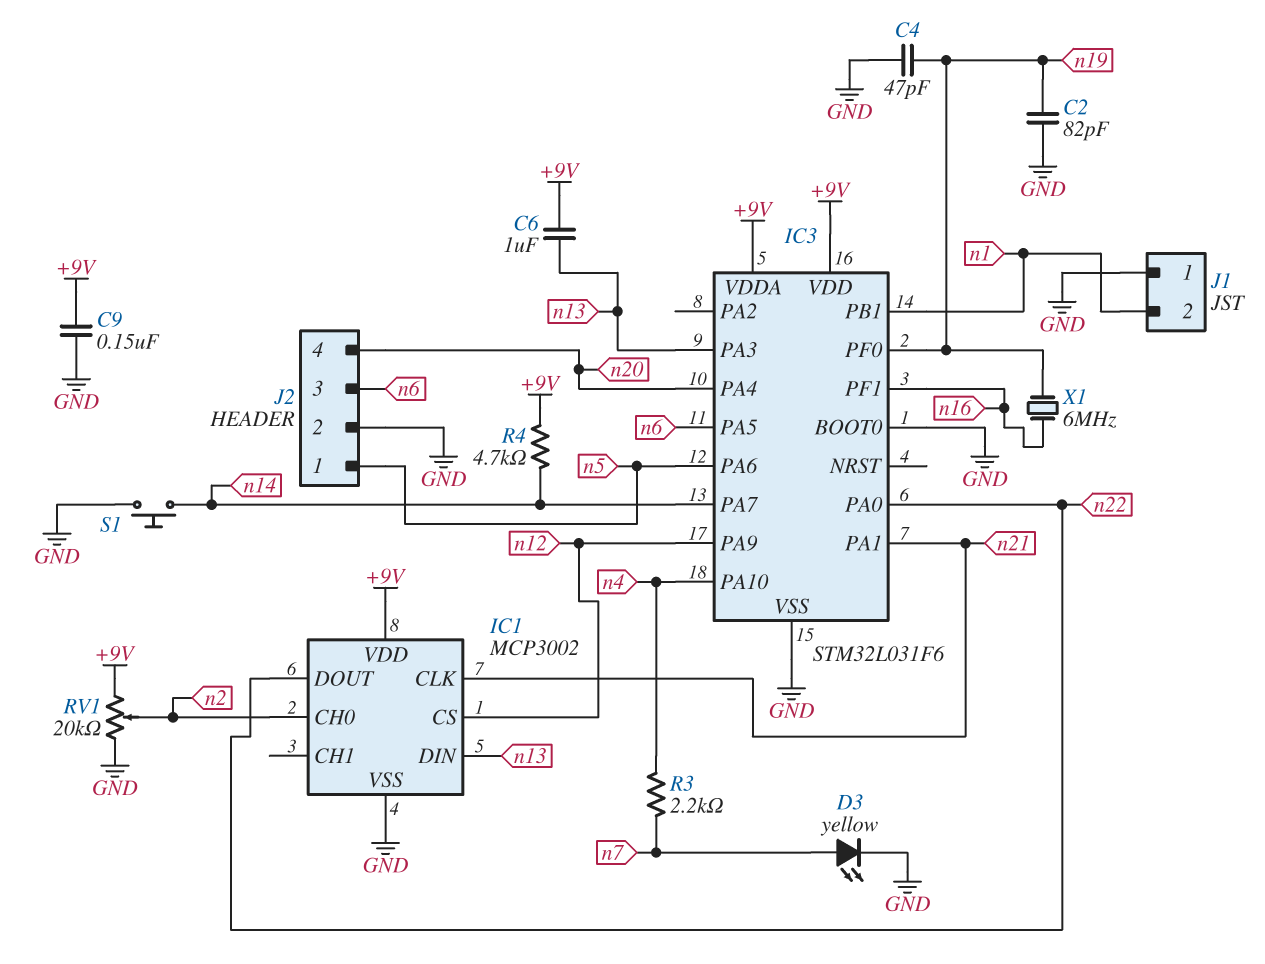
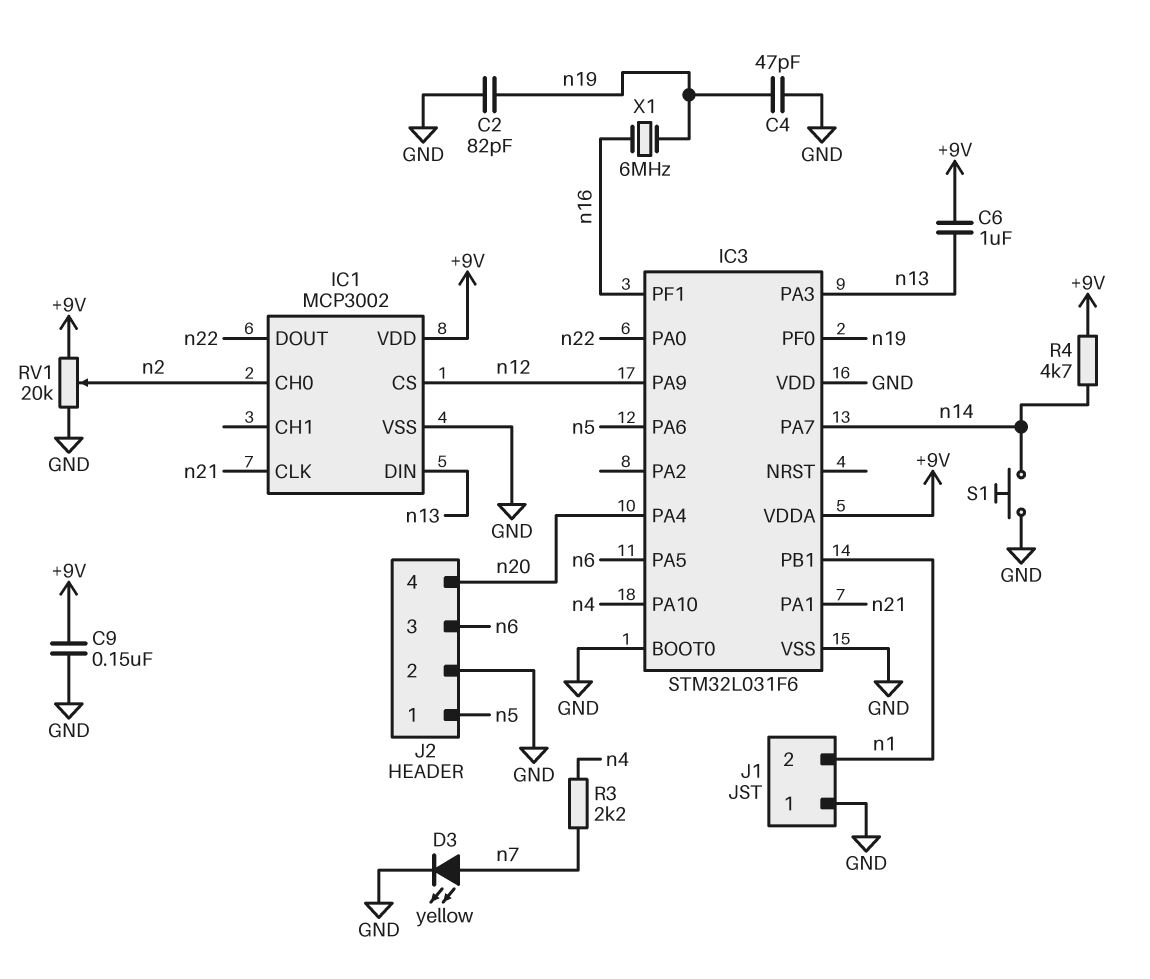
IC3 pin VDD: +9V -> GND

